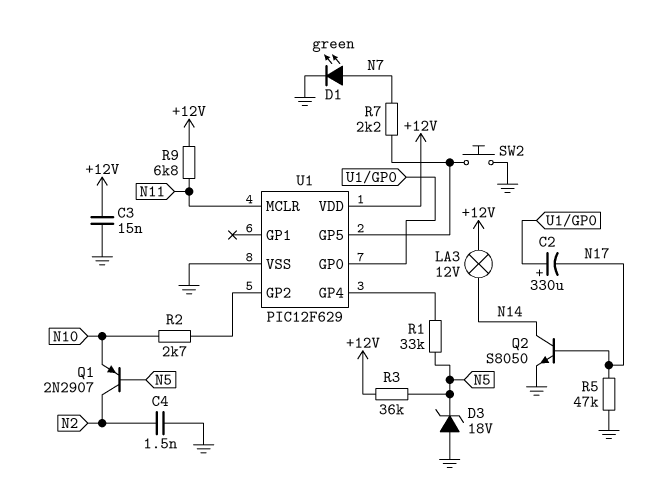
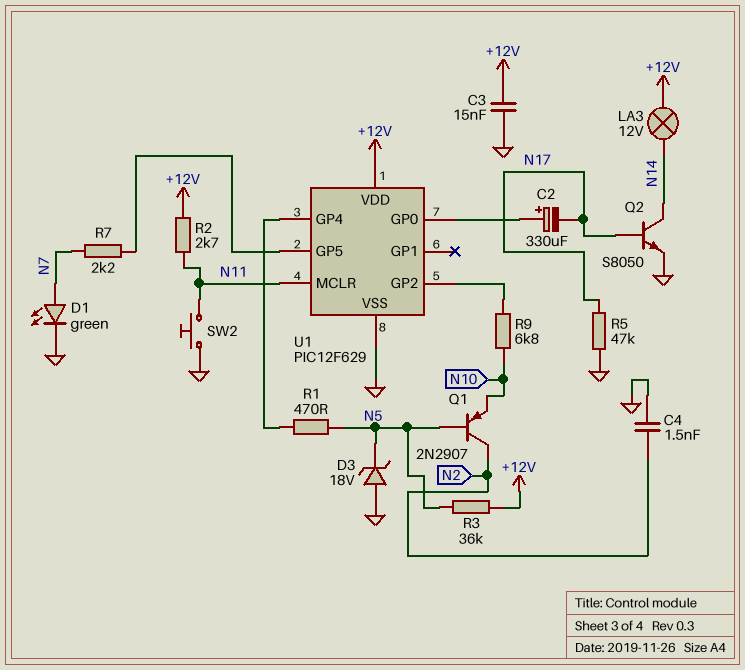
R1: 33k (N5, U1/GP4) -> 470 (N5, U1/GP4)
R2: 2.7k (N10, U1/GP2) -> 2.7k (+12V, N11)
R9: 6.8k (+12V, N11) -> 6.8k (N10, U1/GP2)
SW2: button (GND, U1/GP5) -> button (GND, N11)

